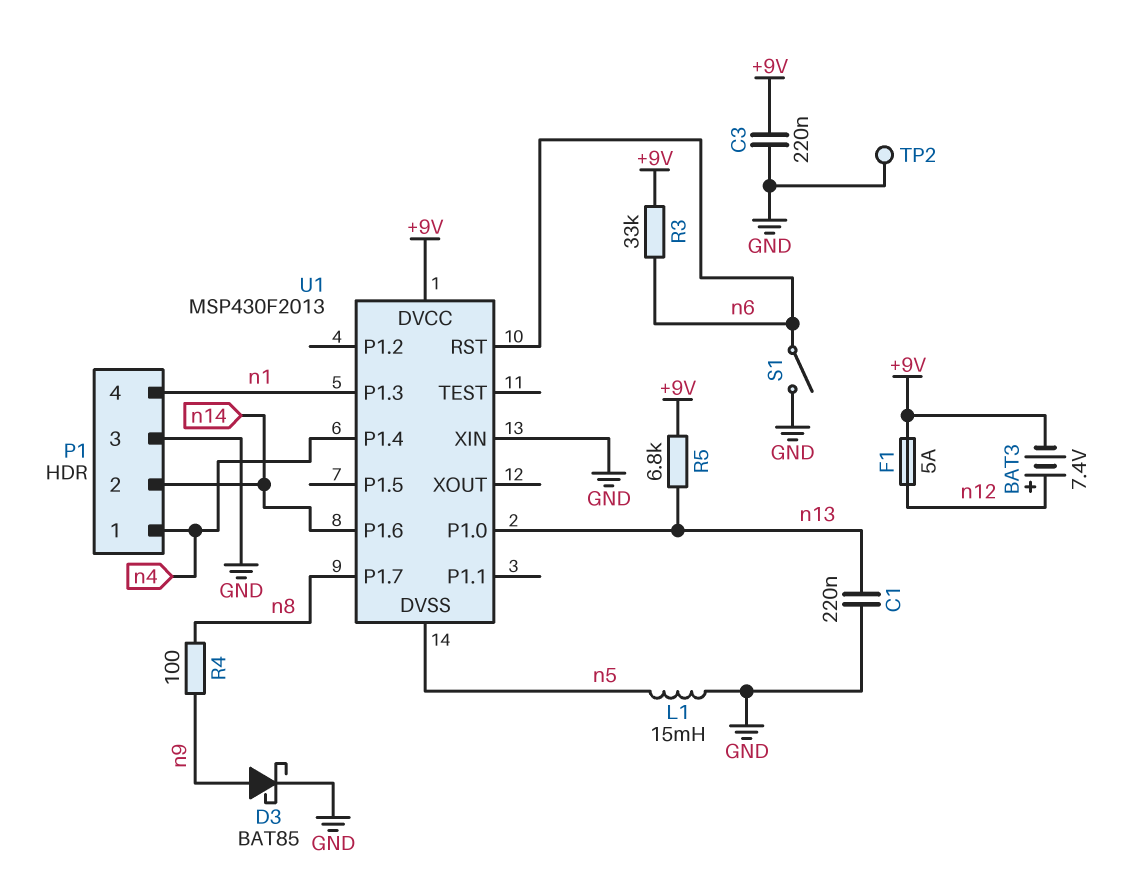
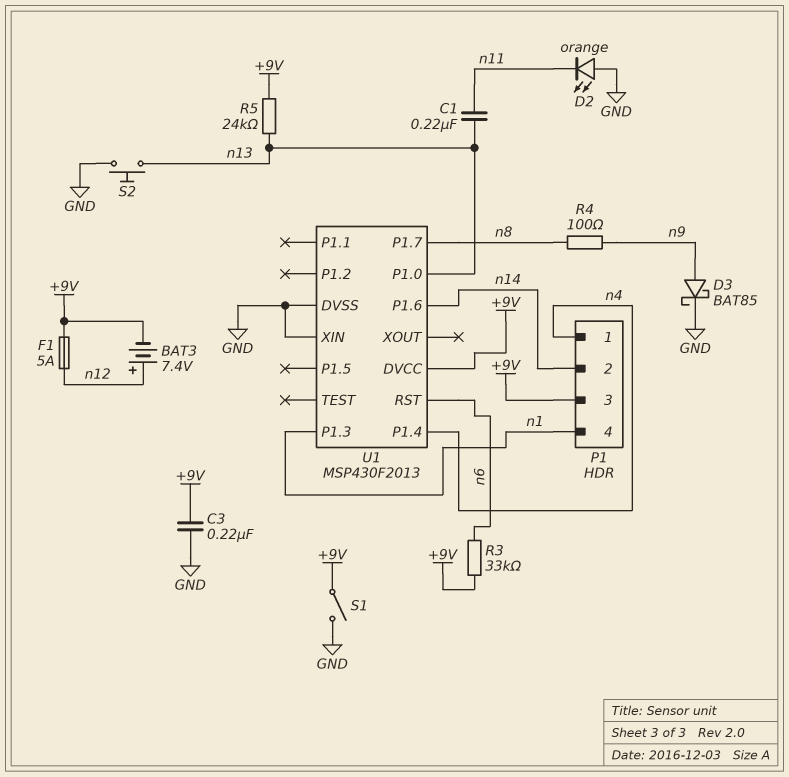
C1: 220nF (GND, n13) -> 220nF (n11, n13)
D2: none -> LED orange (A GND, K n11)
L1: 15mH (GND, n5) -> none
P1 pin 3: GND -> +9V
R5: 6.8k (+9V, n13) -> 24k (+9V, n13)
S1: switch (GND, n6) -> switch (+9V, GND)
S2: none -> button (GND, n13)
TP2: test point (GND) -> none
U1 pin DVSS: n5 -> GND

